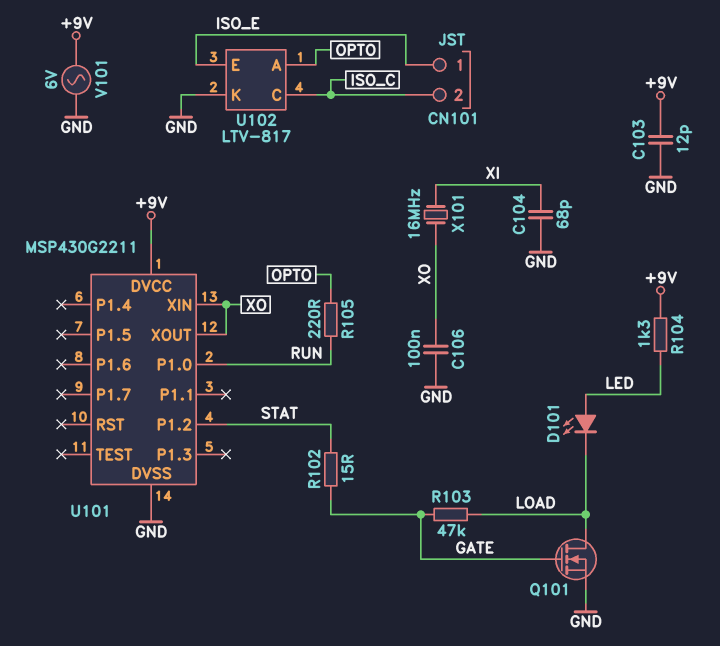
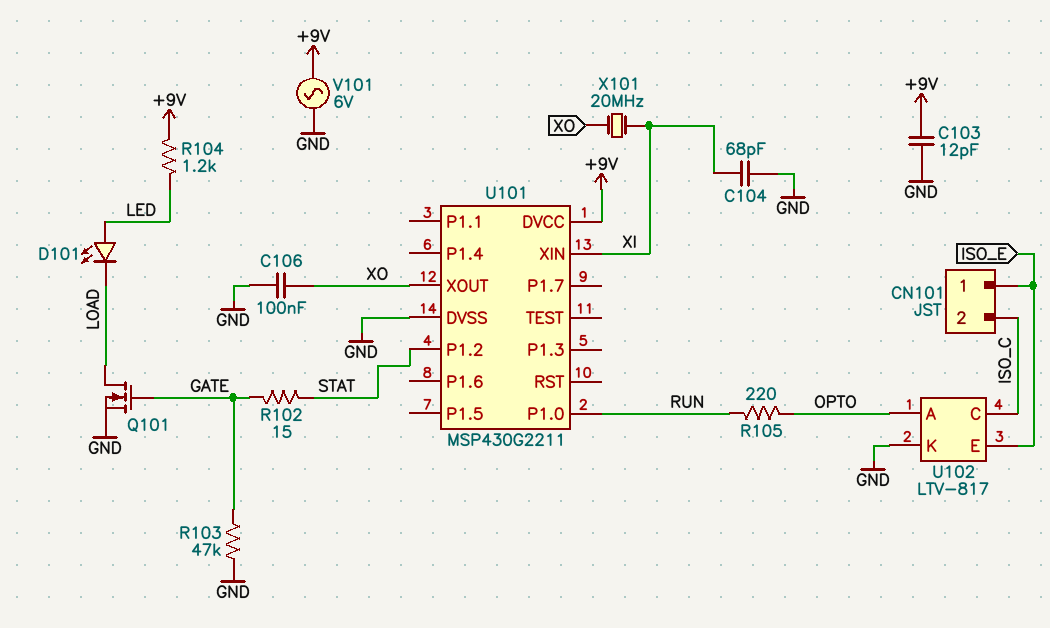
R103: 47k (GATE, LOAD) -> 47k (GATE, GND)
R104: 1.3k (+9V, LED) -> 1.2k (+9V, LED)
U101 pin XIN: XO -> XI
X101: 16MHz (XI, XO) -> 20MHz (XI, XO)

